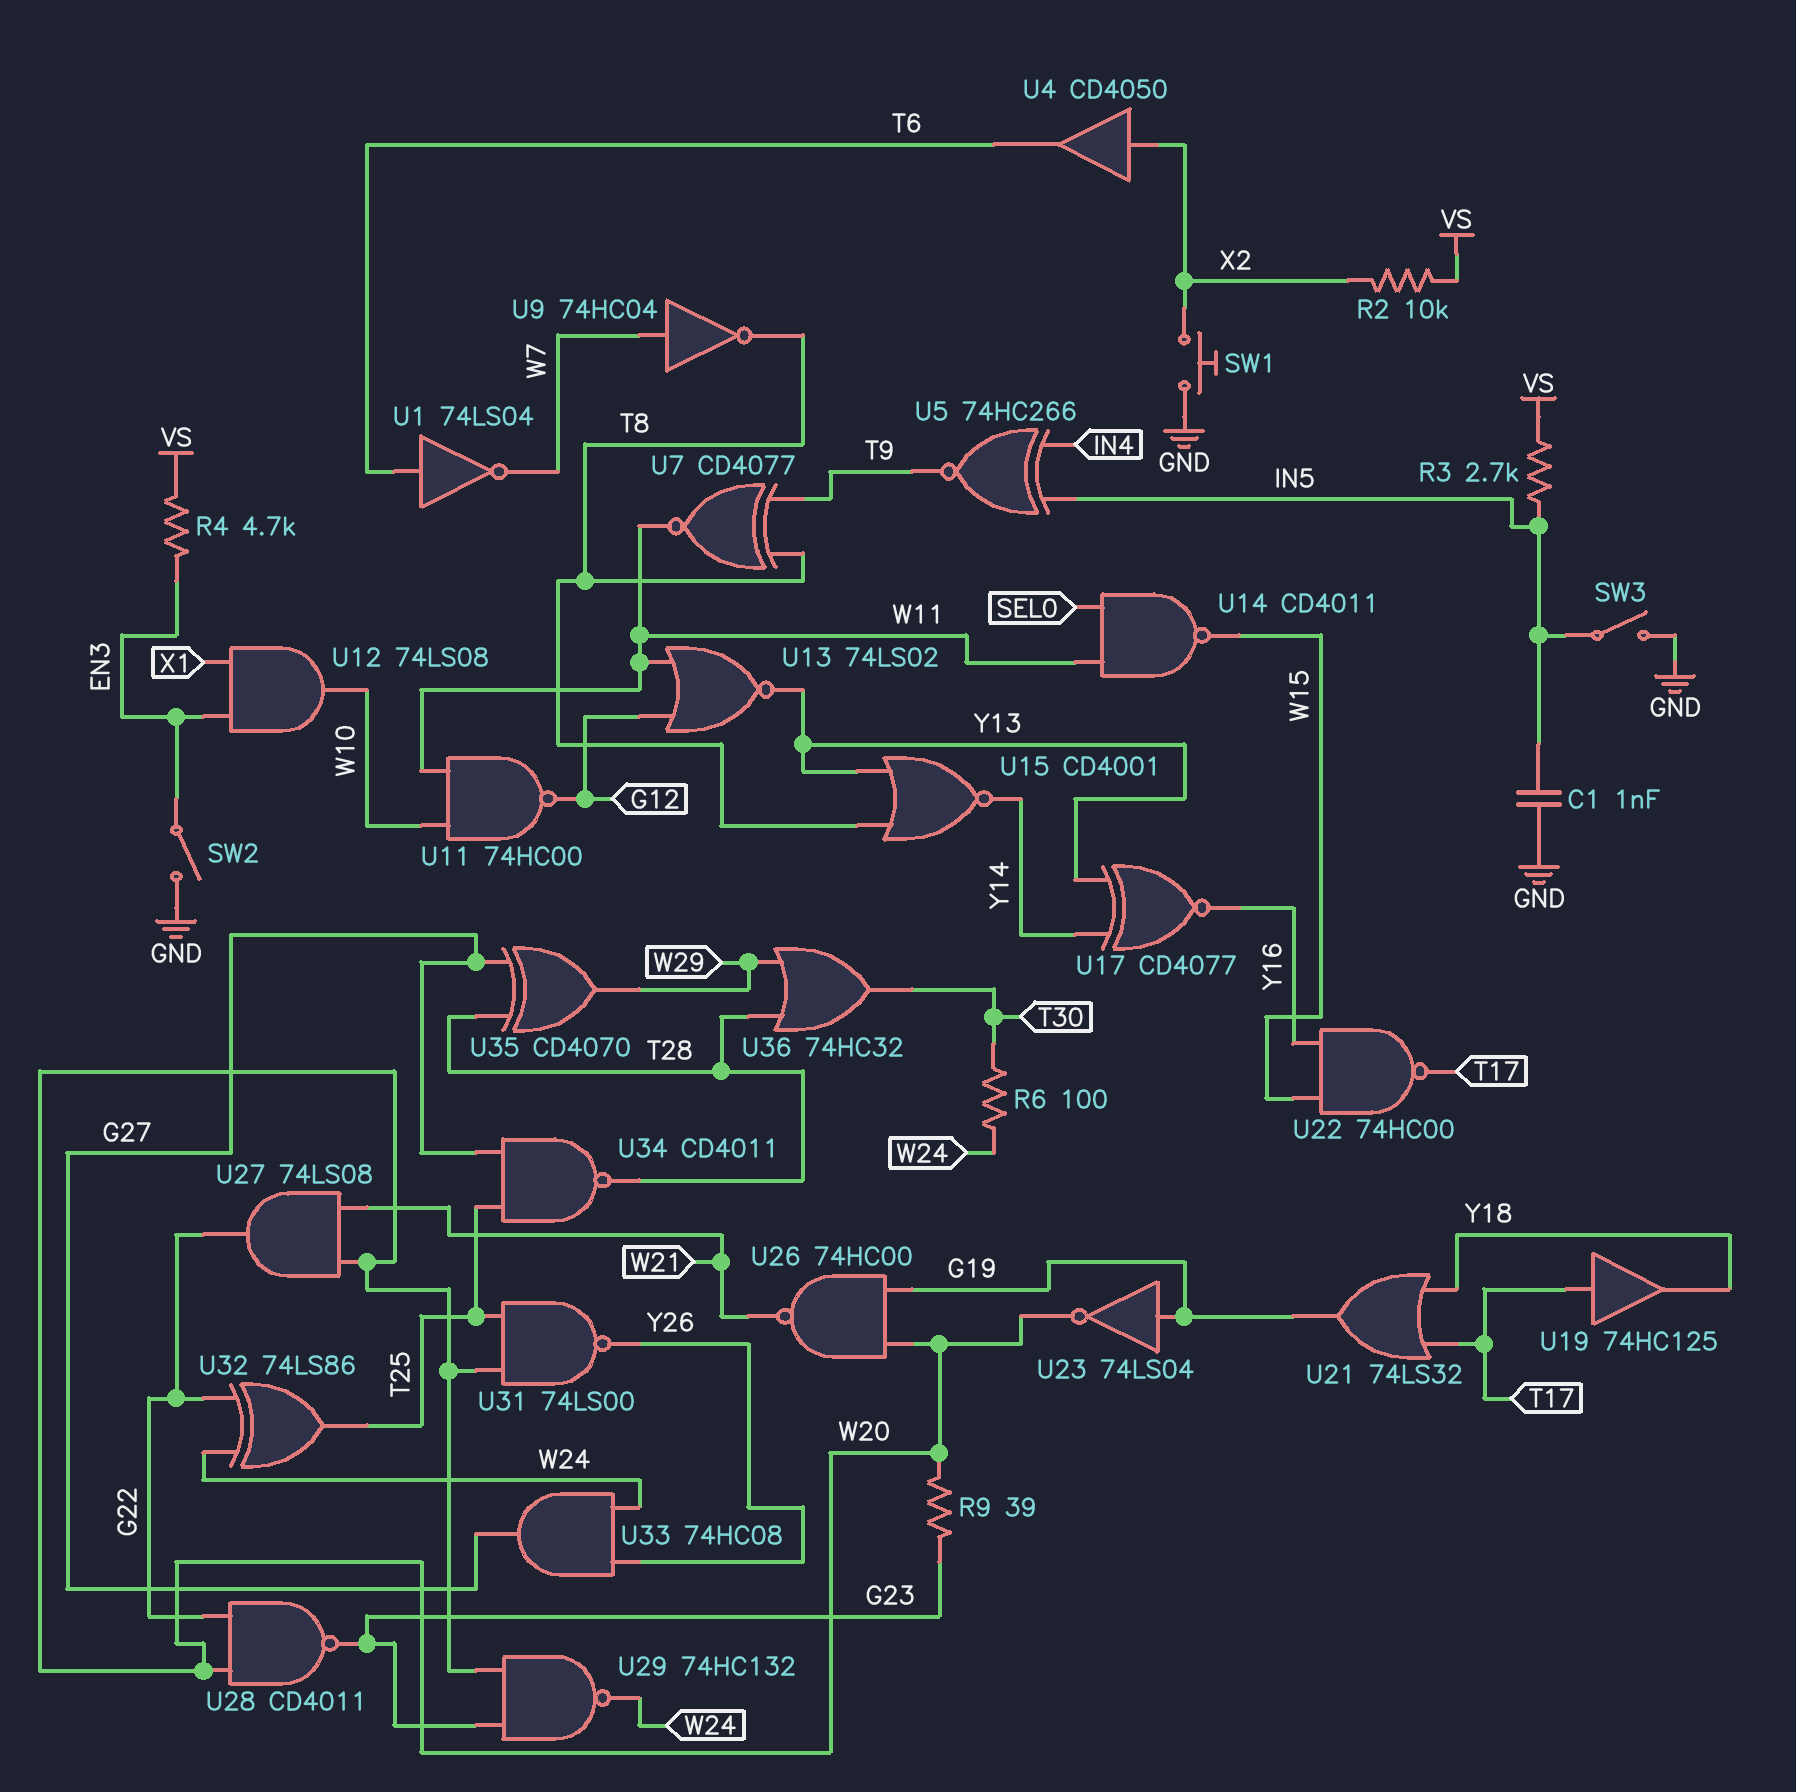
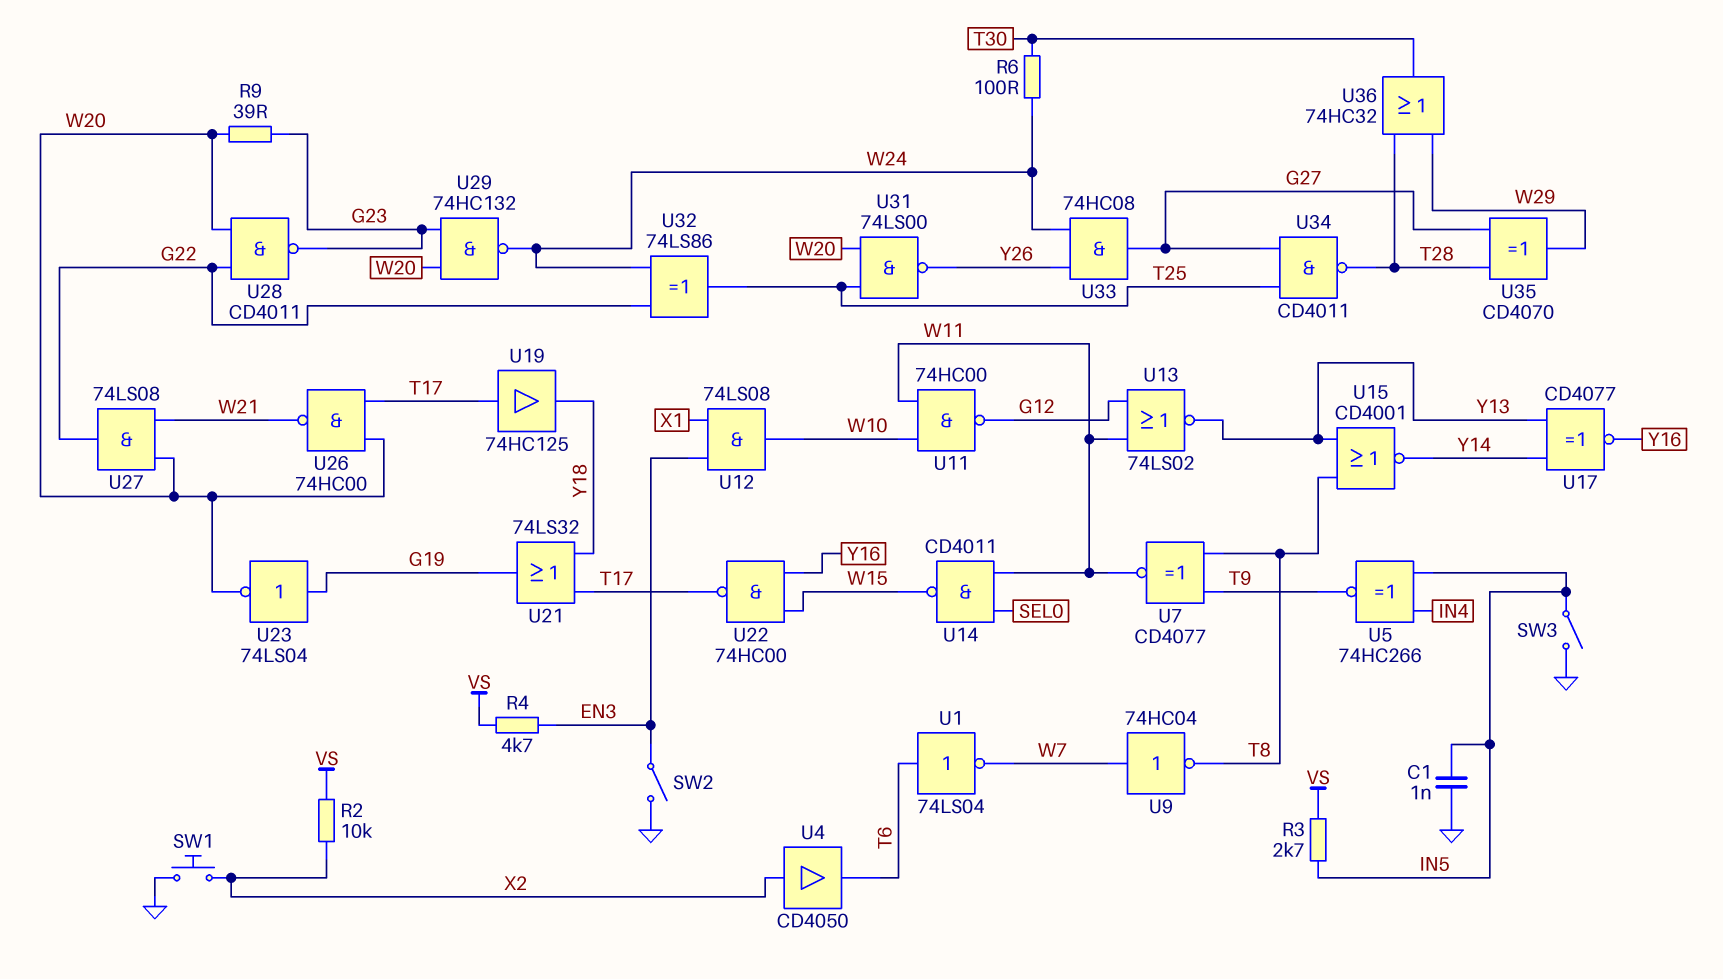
U26: NAND 74HC00 (in G19, in W20, out W21) -> NAND 74HC00 (in T17, in W20, out W21)

